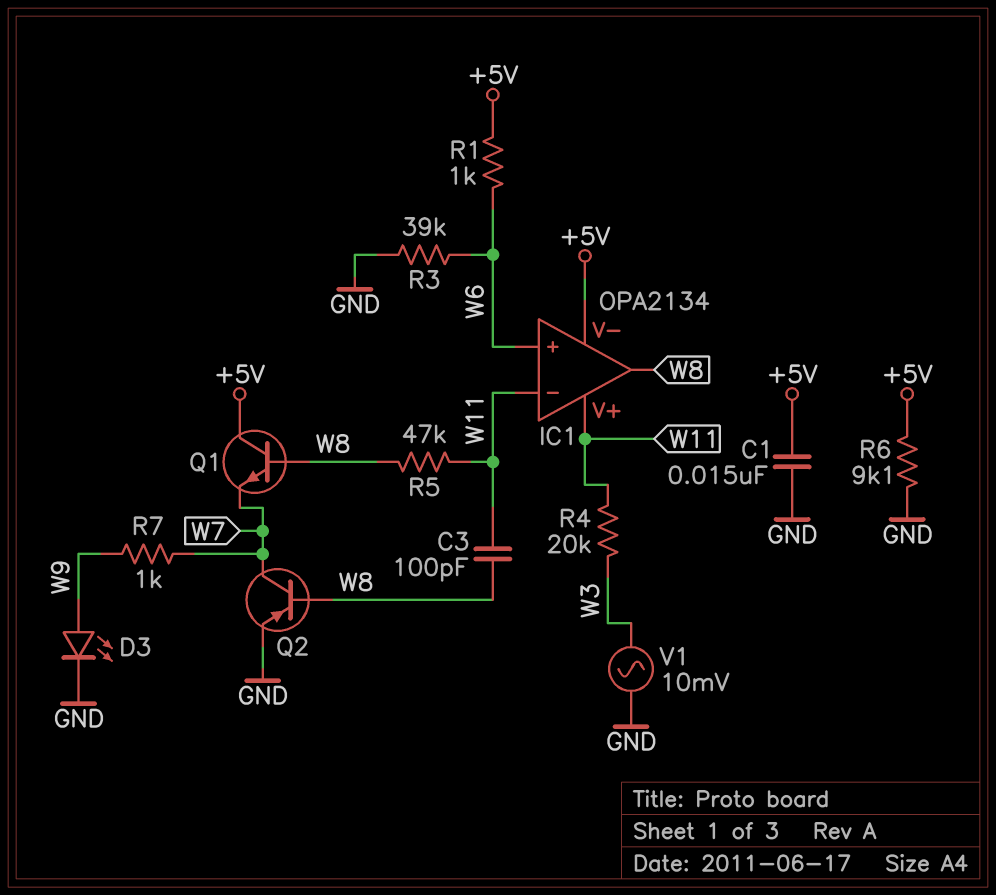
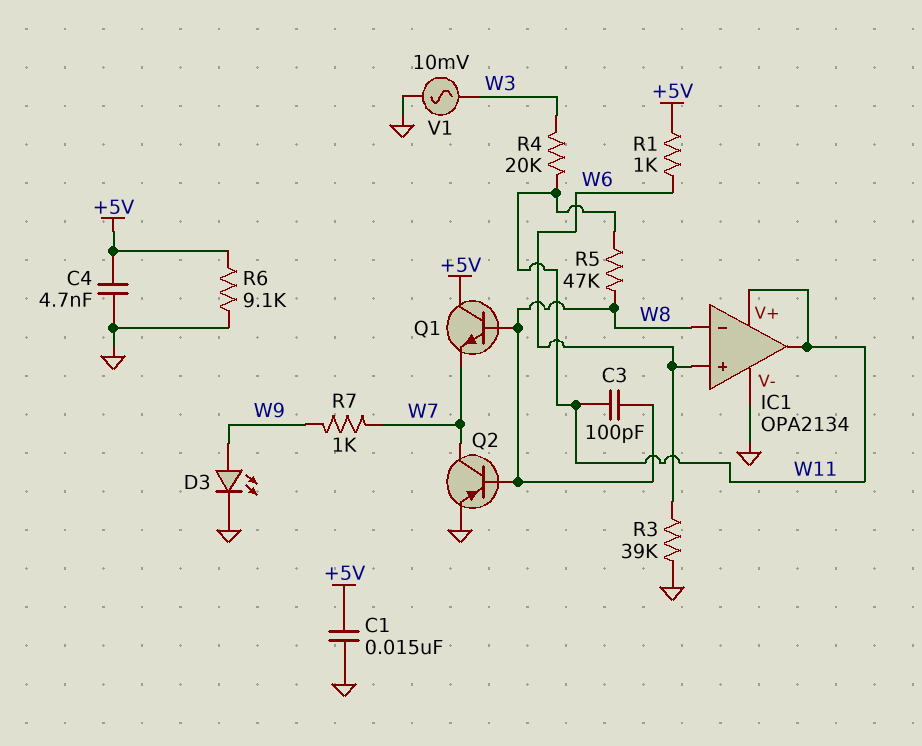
C4: none -> 4.7nF (+5V, GND)
IC1 pin V-: +5V -> GND
IC1 pin in-: W11 -> W8
IC1 pin out: W8 -> W11

